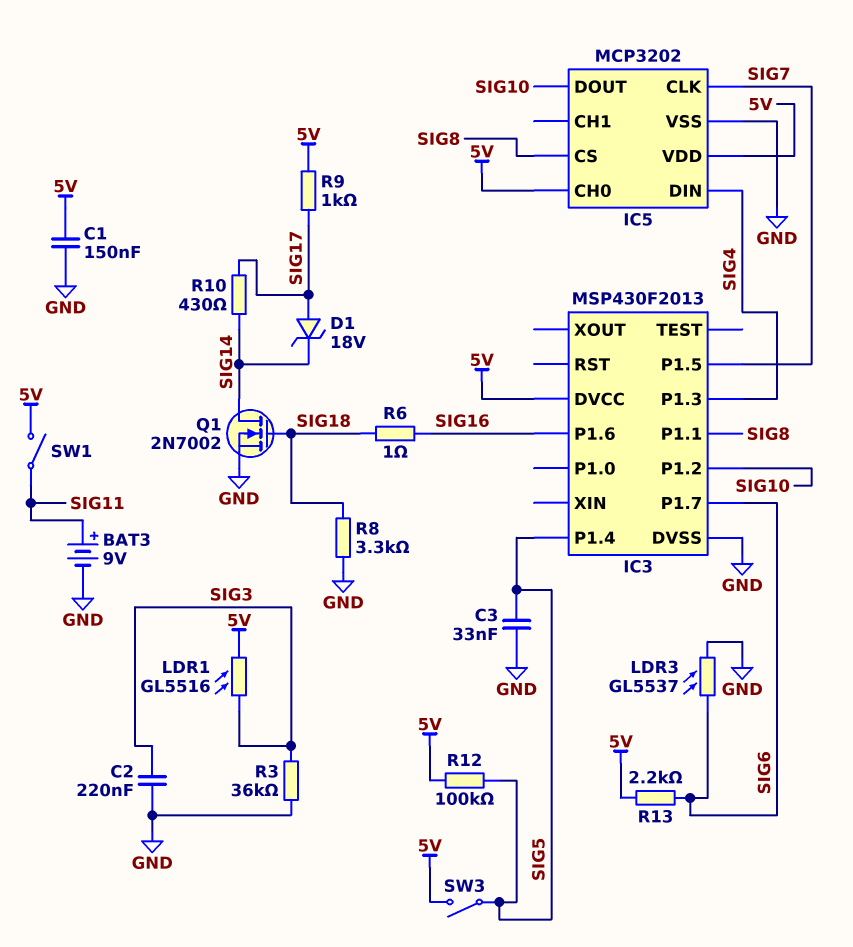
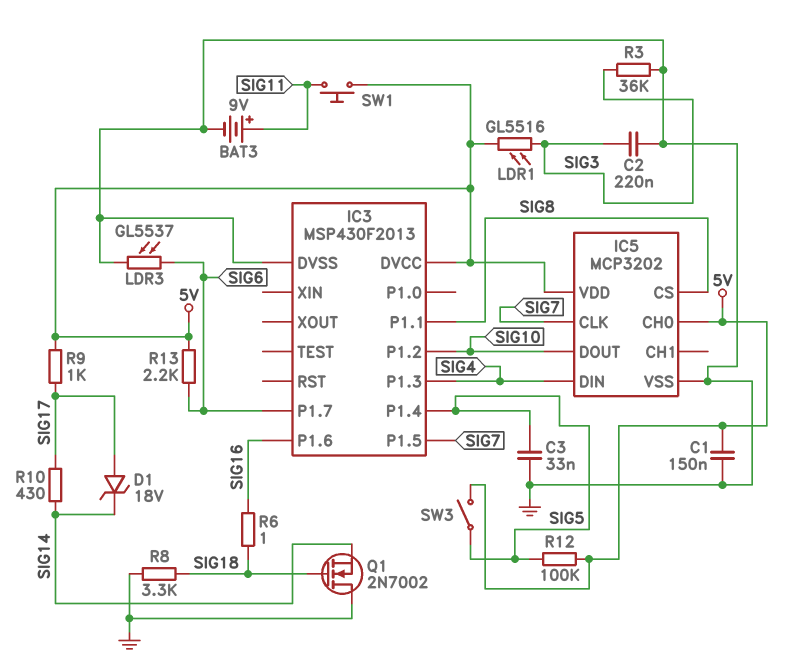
Q1: NMOS 2N7002 (G SIG18, D SIG14, S GND) -> NMOS 2N7002 (G SIG18, D GND, S SIG14)
SW1: switch (5V, SIG11) -> button (5V, SIG11)

